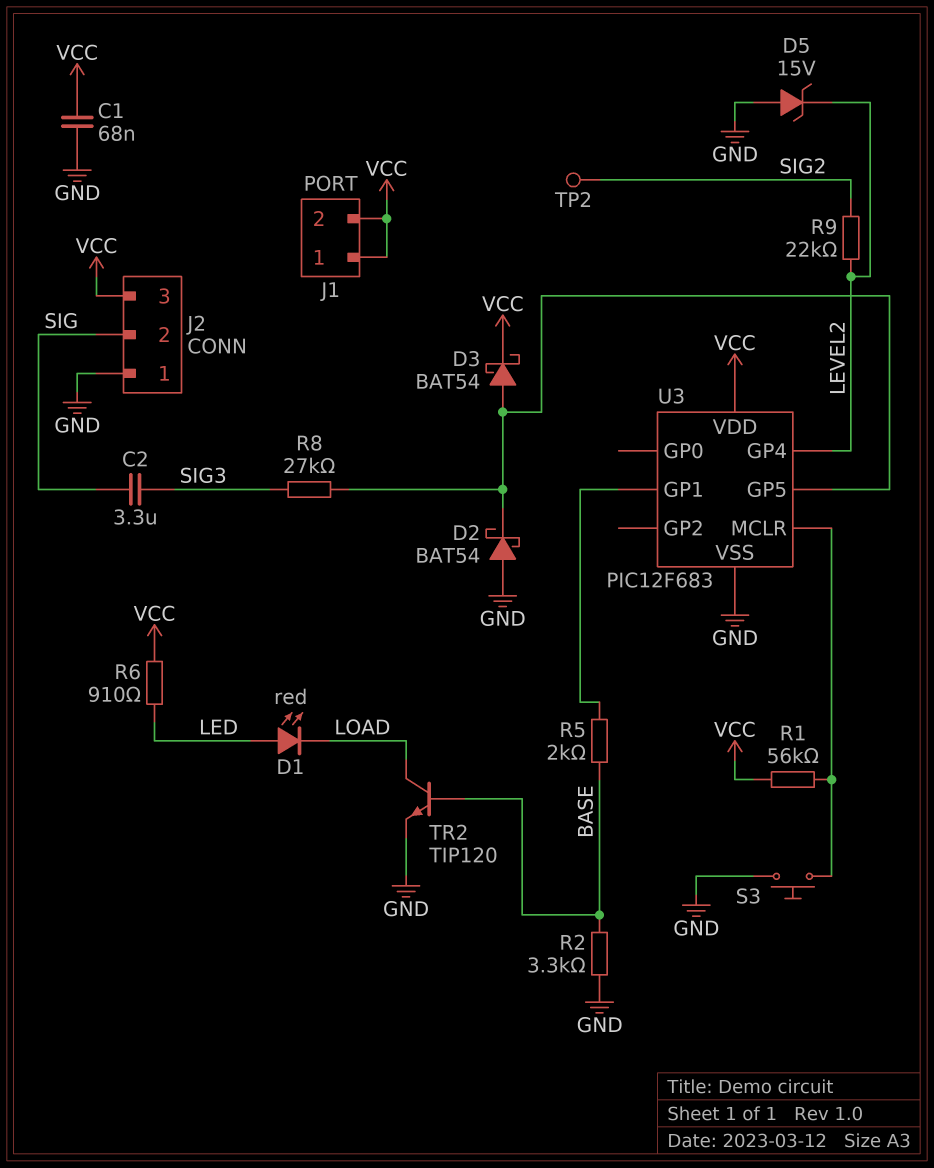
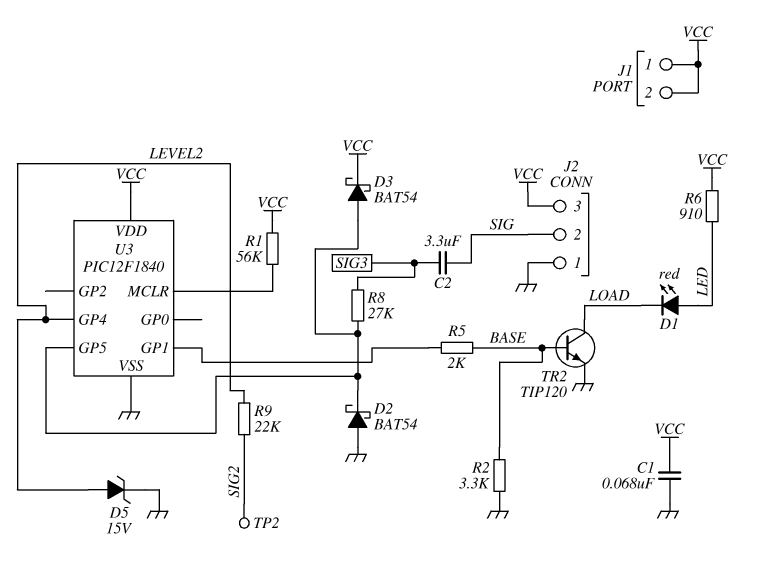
D5: zener 15V (A GND, K LEVEL2) -> zener 15V (A LEVEL2, K GND)
S3: button (GND, U3/MCLR) -> none
U3: PIC12F683 -> PIC12F1840

